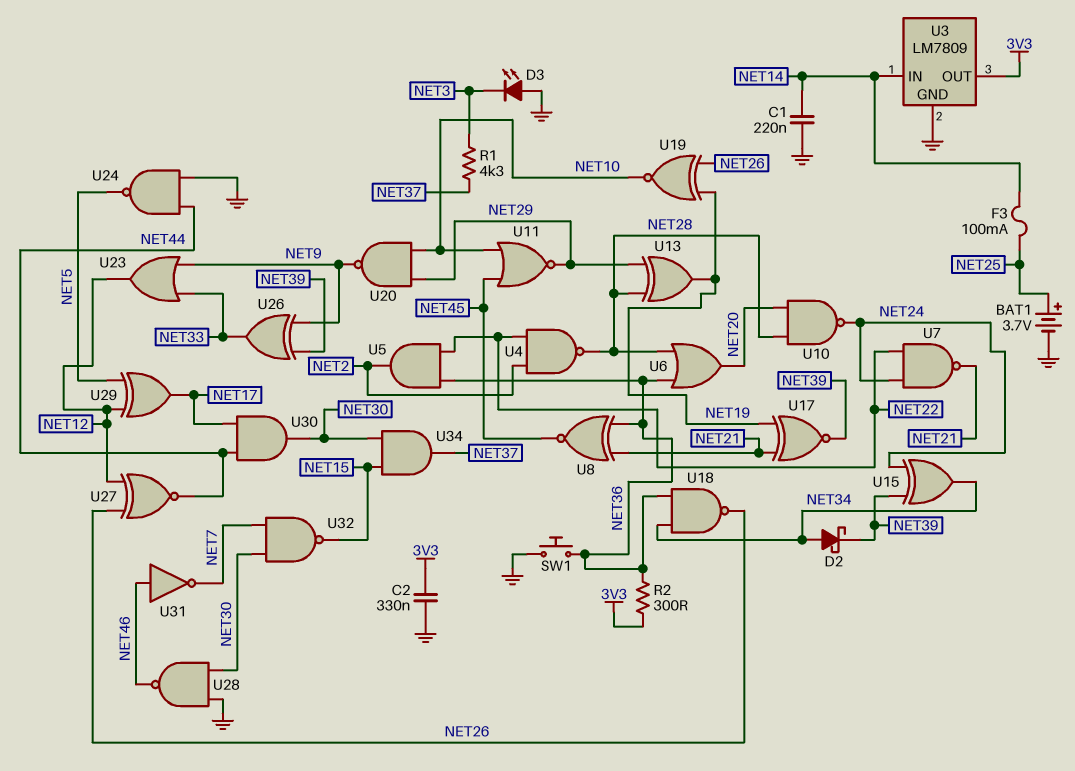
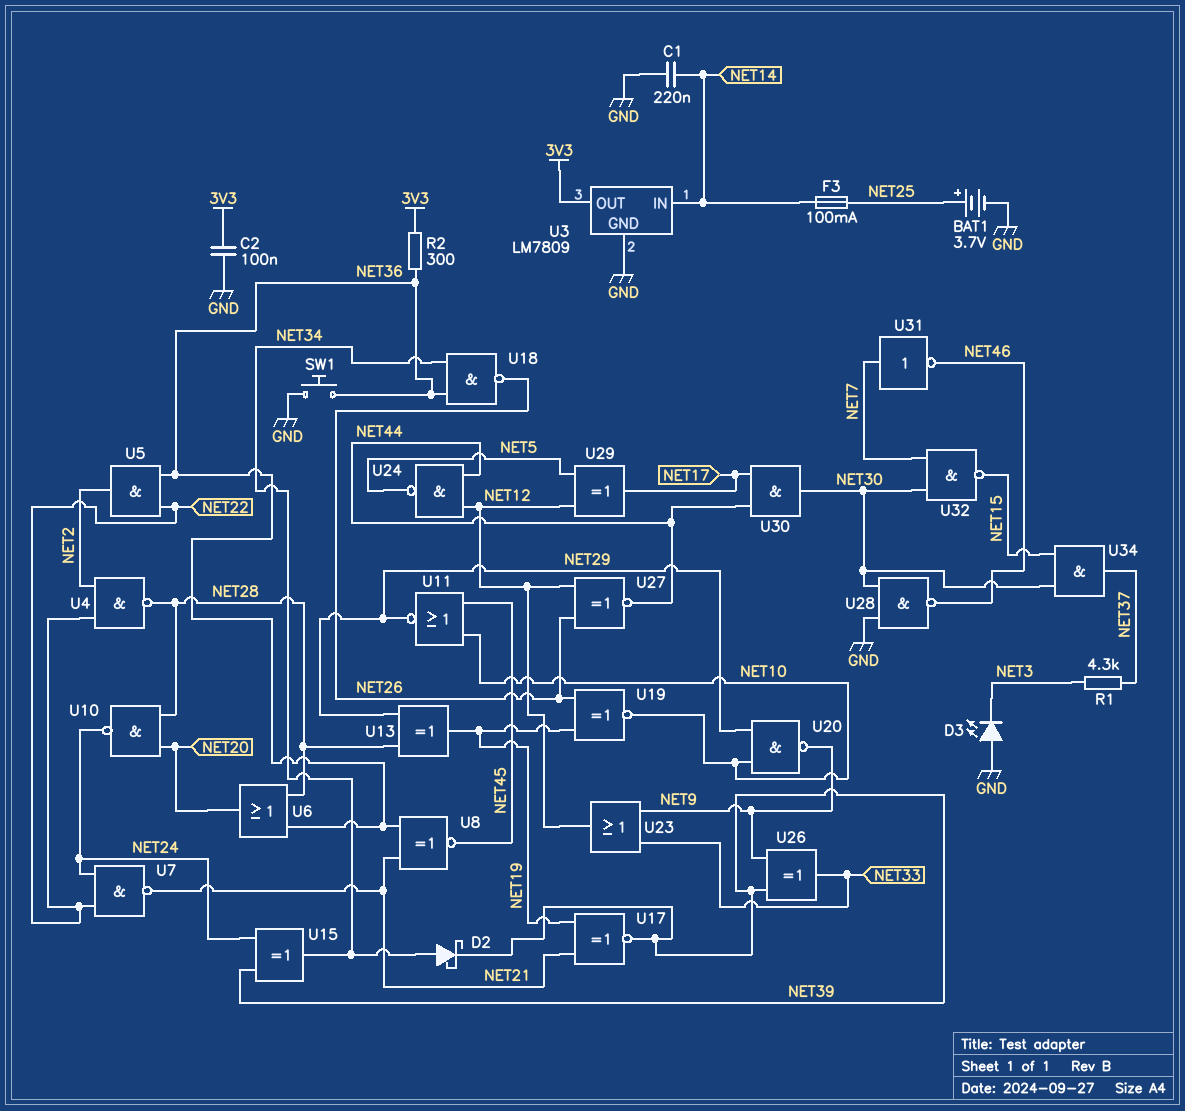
C2: 330nF (3V3, GND) -> 100nF (3V3, GND)
U24: NAND (in GND, in NET44, out NET5) -> NAND (in NET12, in NET44, out NET5)
U31: NOT (in NET46, out NET7) -> NOT (in NET7, out NET46)

